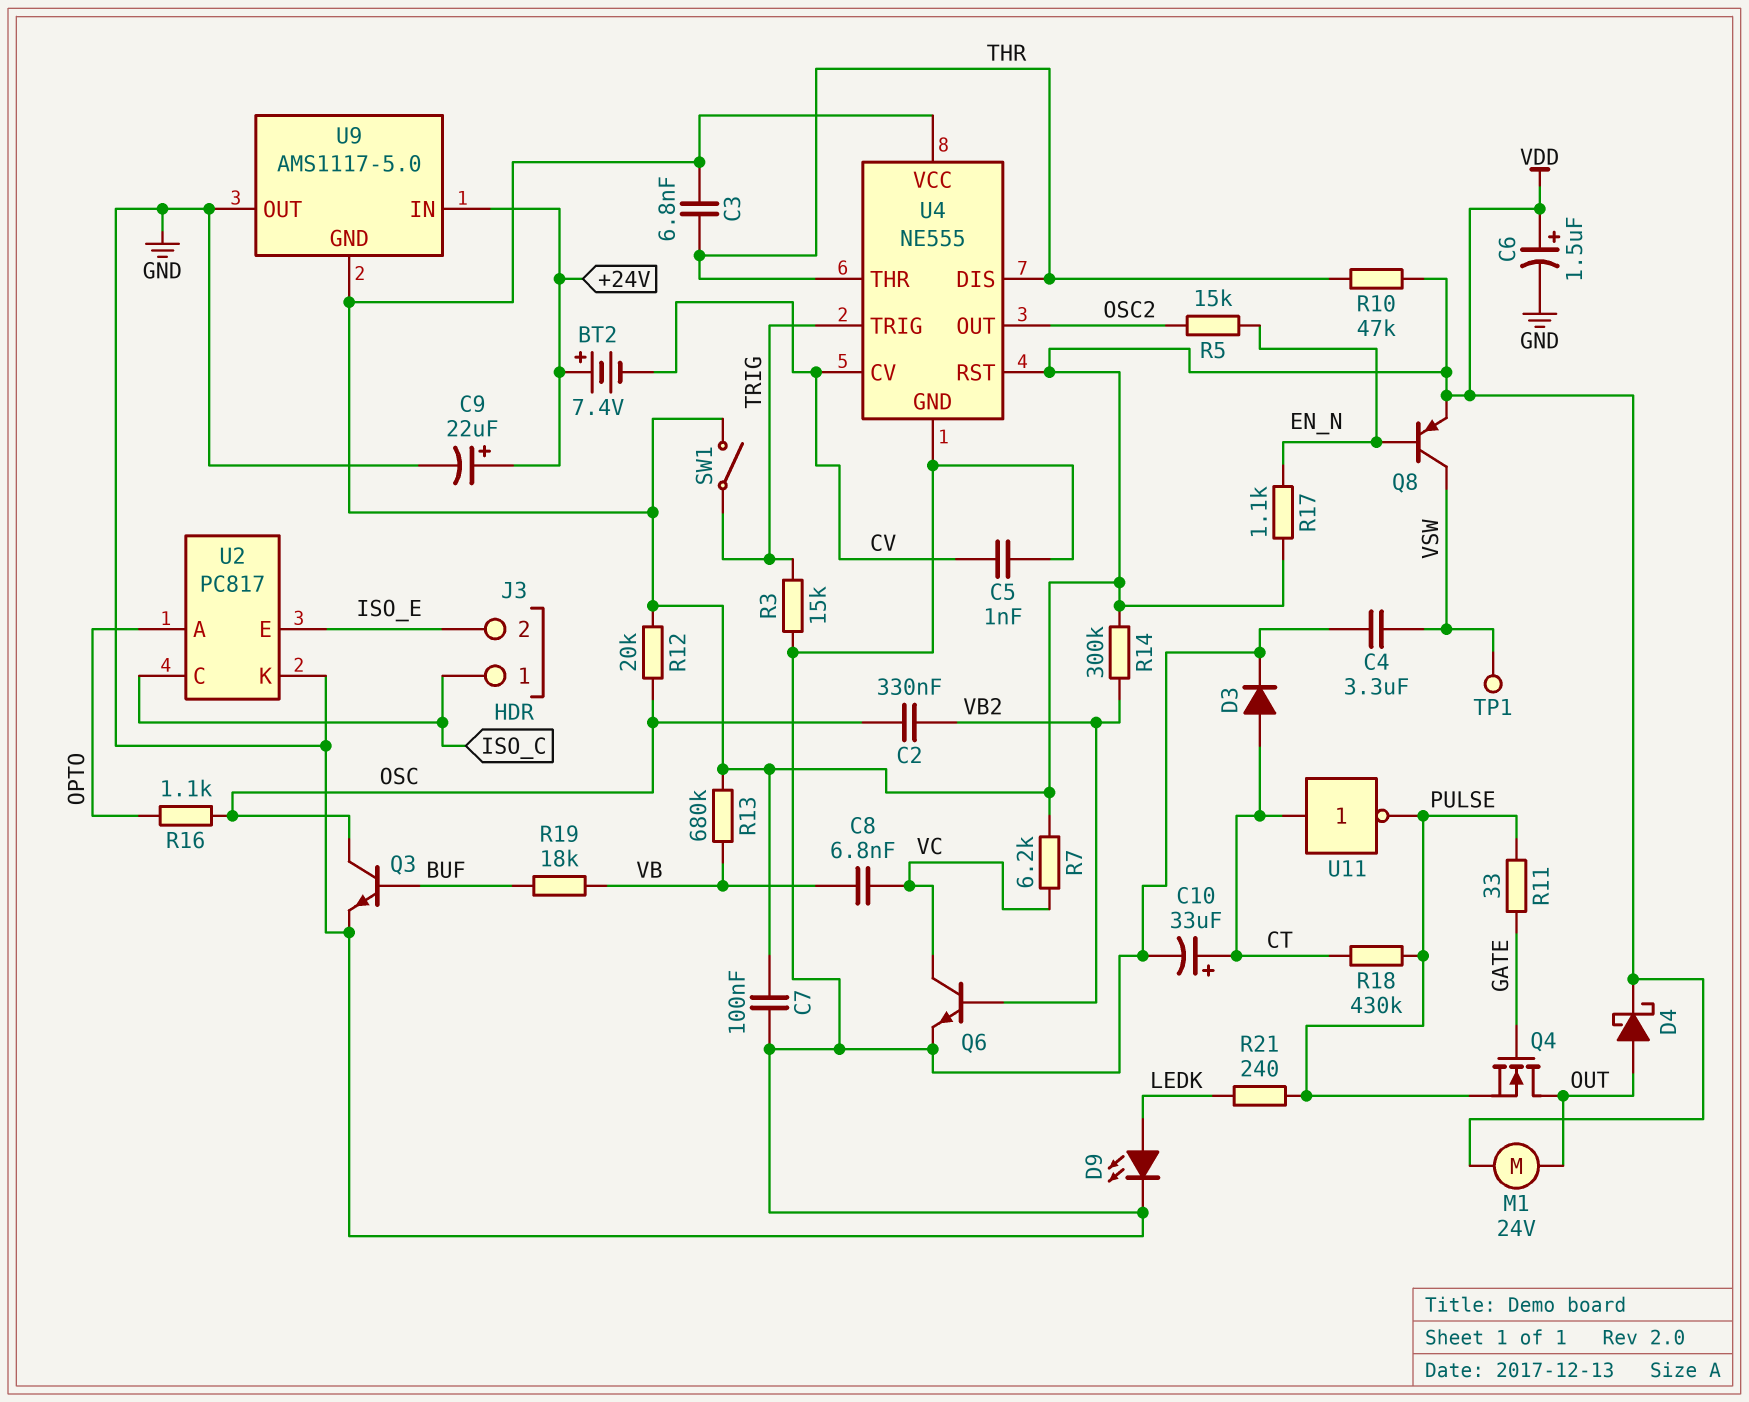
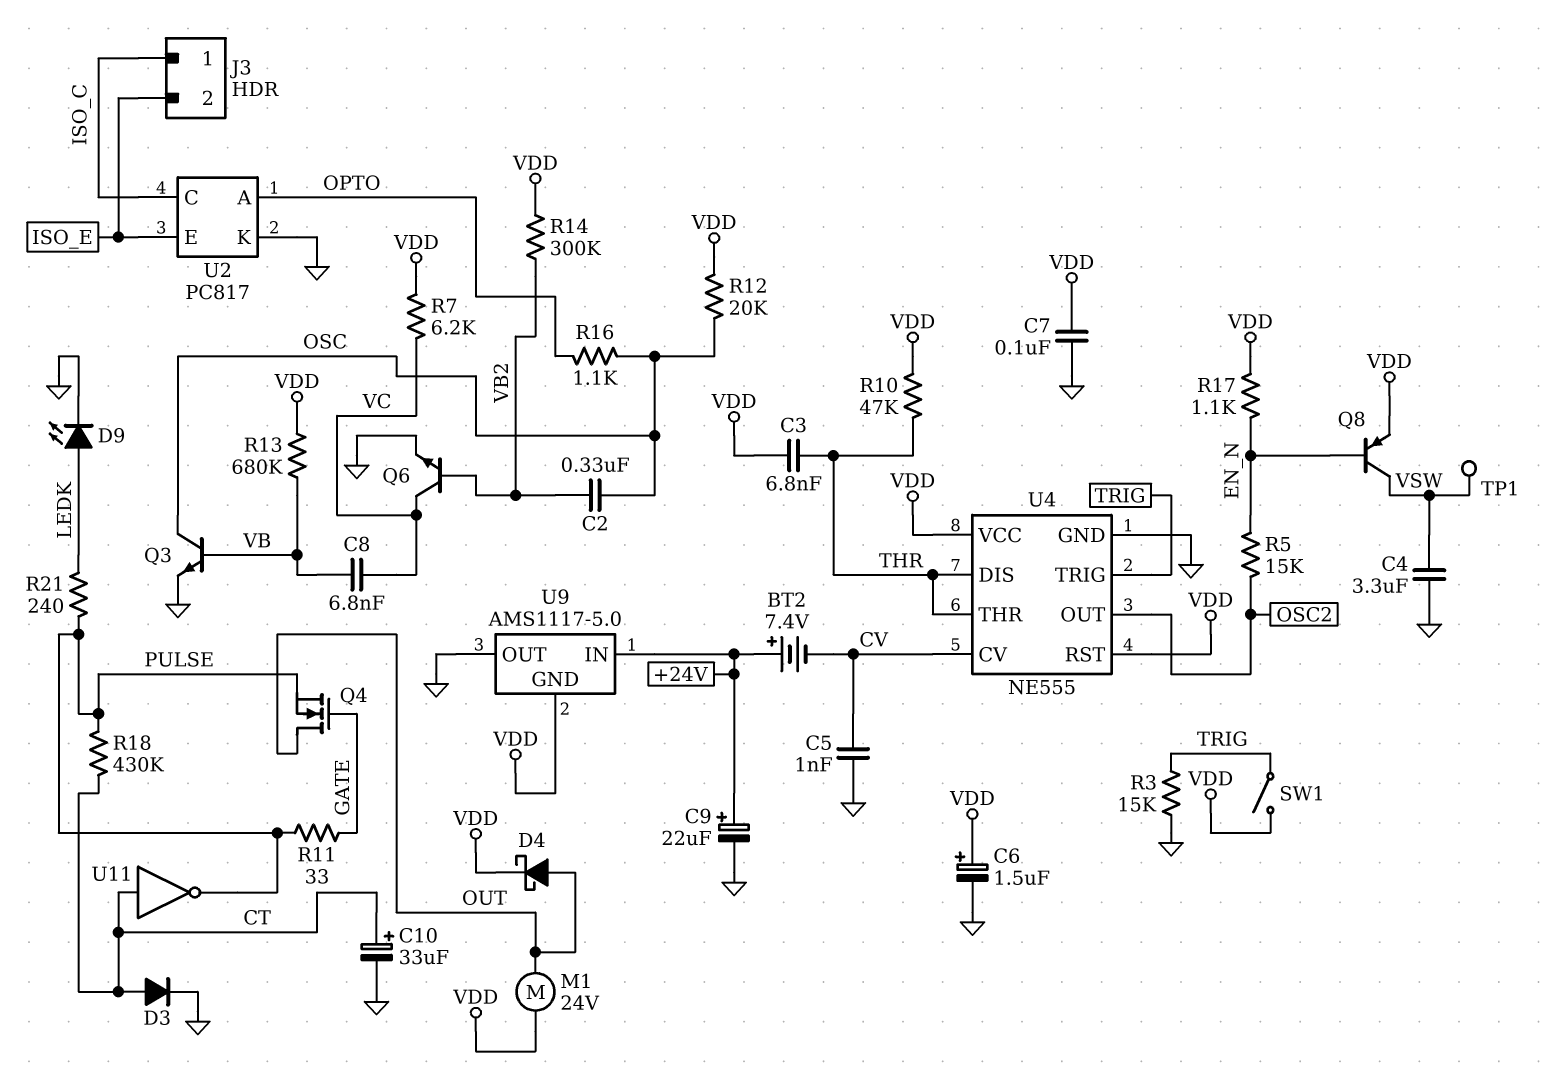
Q3: NPN (B BUF, C OSC, E GND) -> NPN (B VB, C OSC, E GND)
R19: 18k (BUF, VB) -> none

